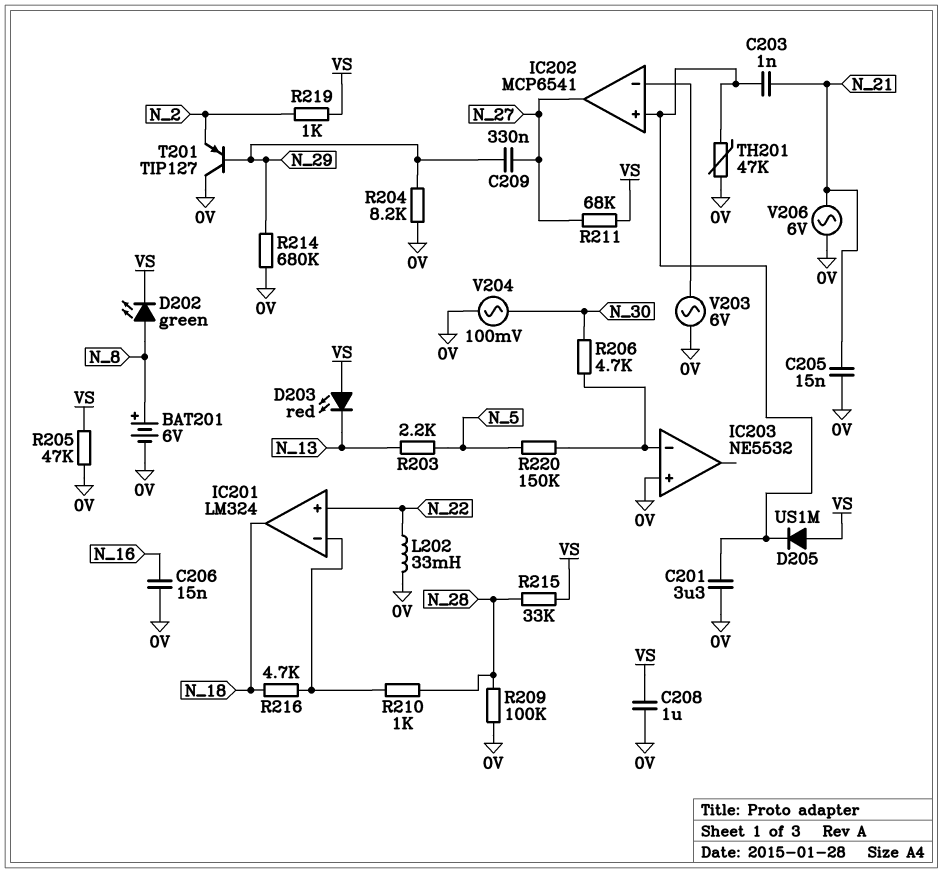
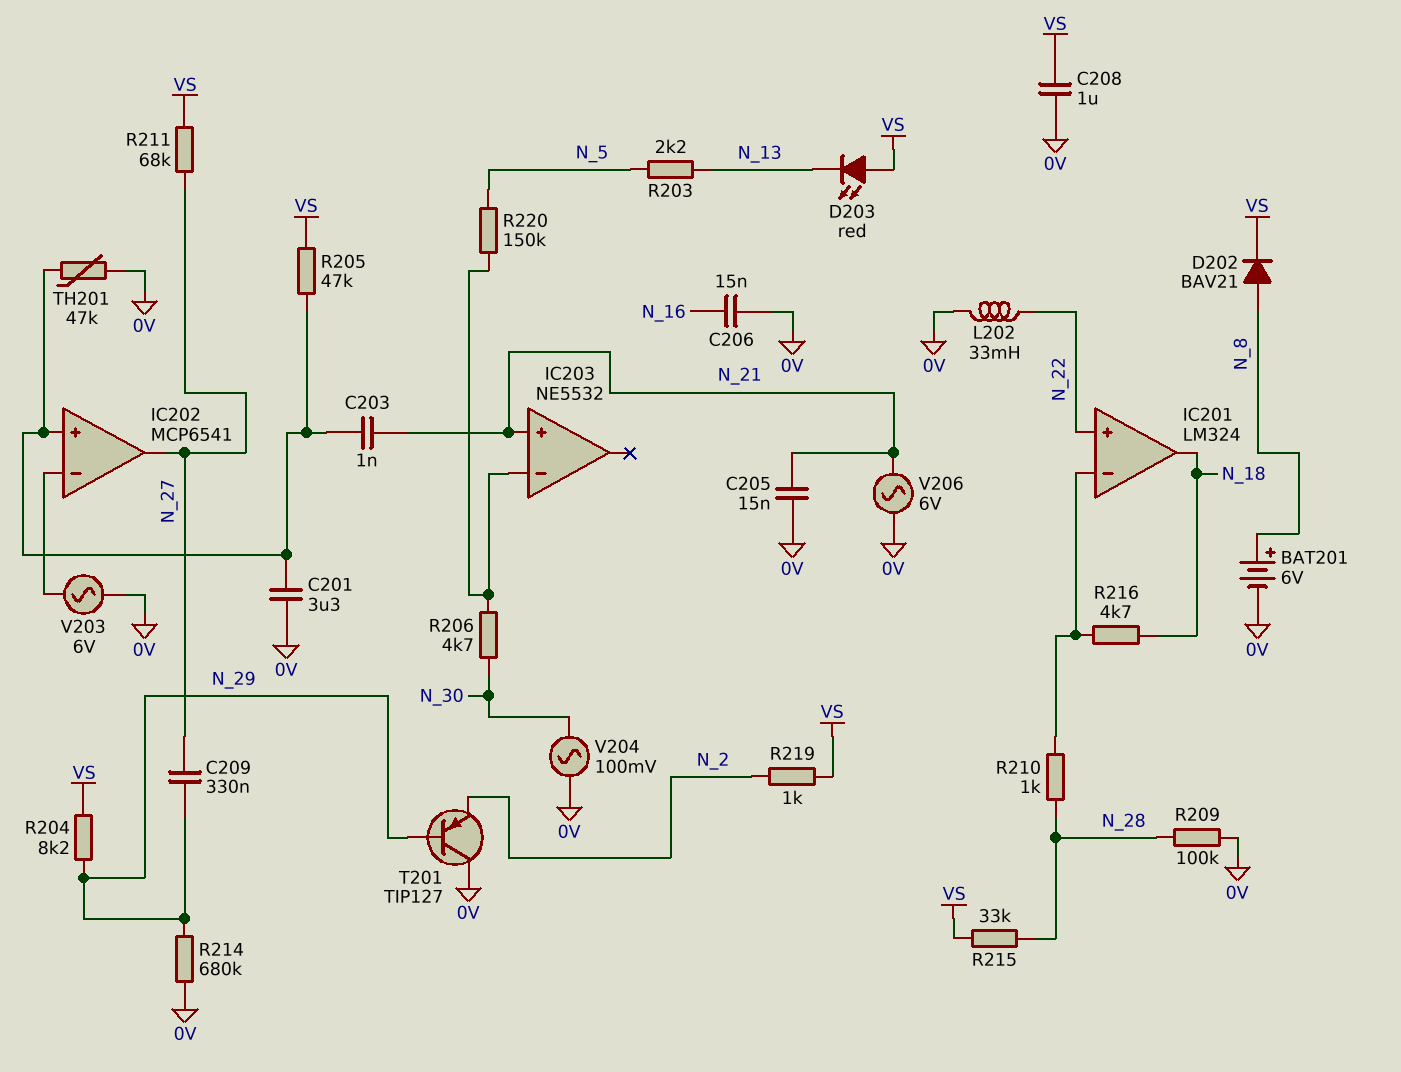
D202: LED green (A N_8, K VS) -> diode BAV21 (A N_8, K VS)
D205: diode US1M (A VS, K IC202/in+) -> none
IC203 pin in+: 0V -> N_21
R204: 8.2k (0V, N_29) -> 8.2k (N_29, VS)
R205: 47k (0V, VS) -> 47k (IC202/in+, VS)

